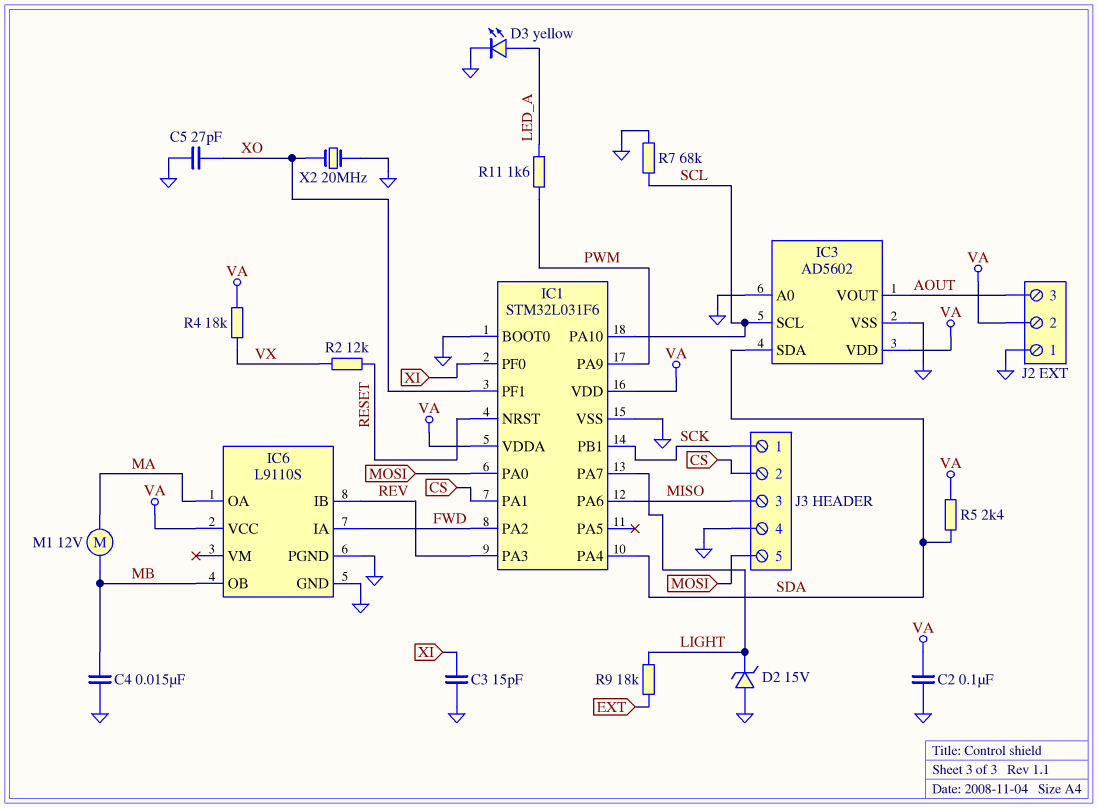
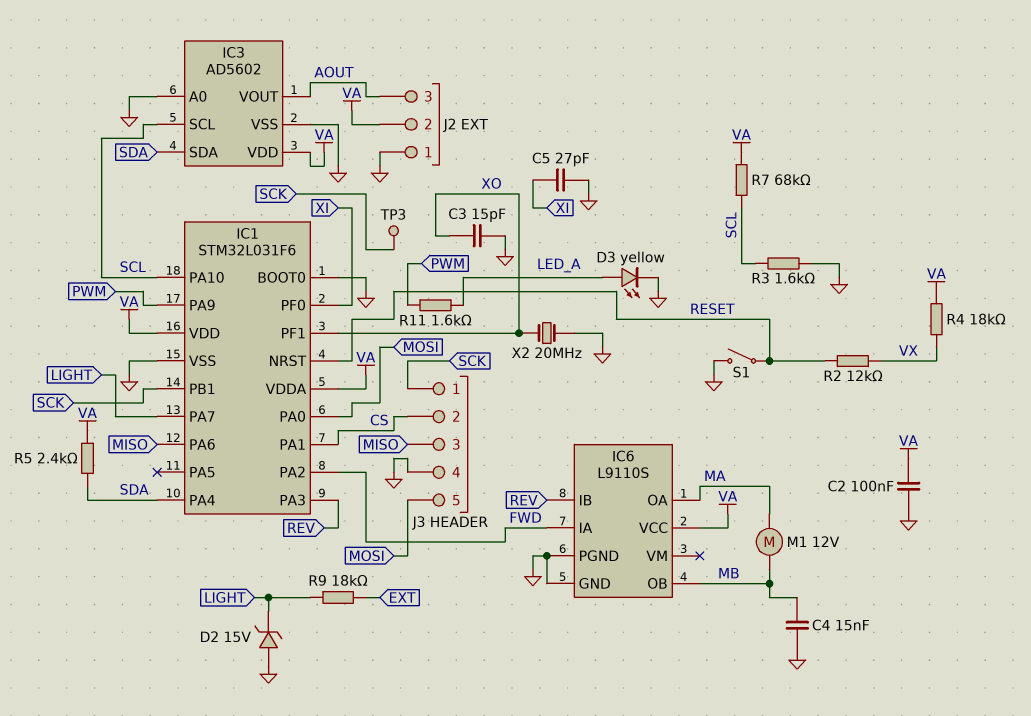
C3: 15pF (GND, XI) -> 15pF (GND, XO)
C5: 27pF (GND, XO) -> 27pF (GND, XI)
R3: none -> 1.6k (GND, SCL)
R7: 68k (GND, SCL) -> 68k (SCL, VA)
S1: none -> switch (GND, RESET)
TP3: none -> test point (SCK)

